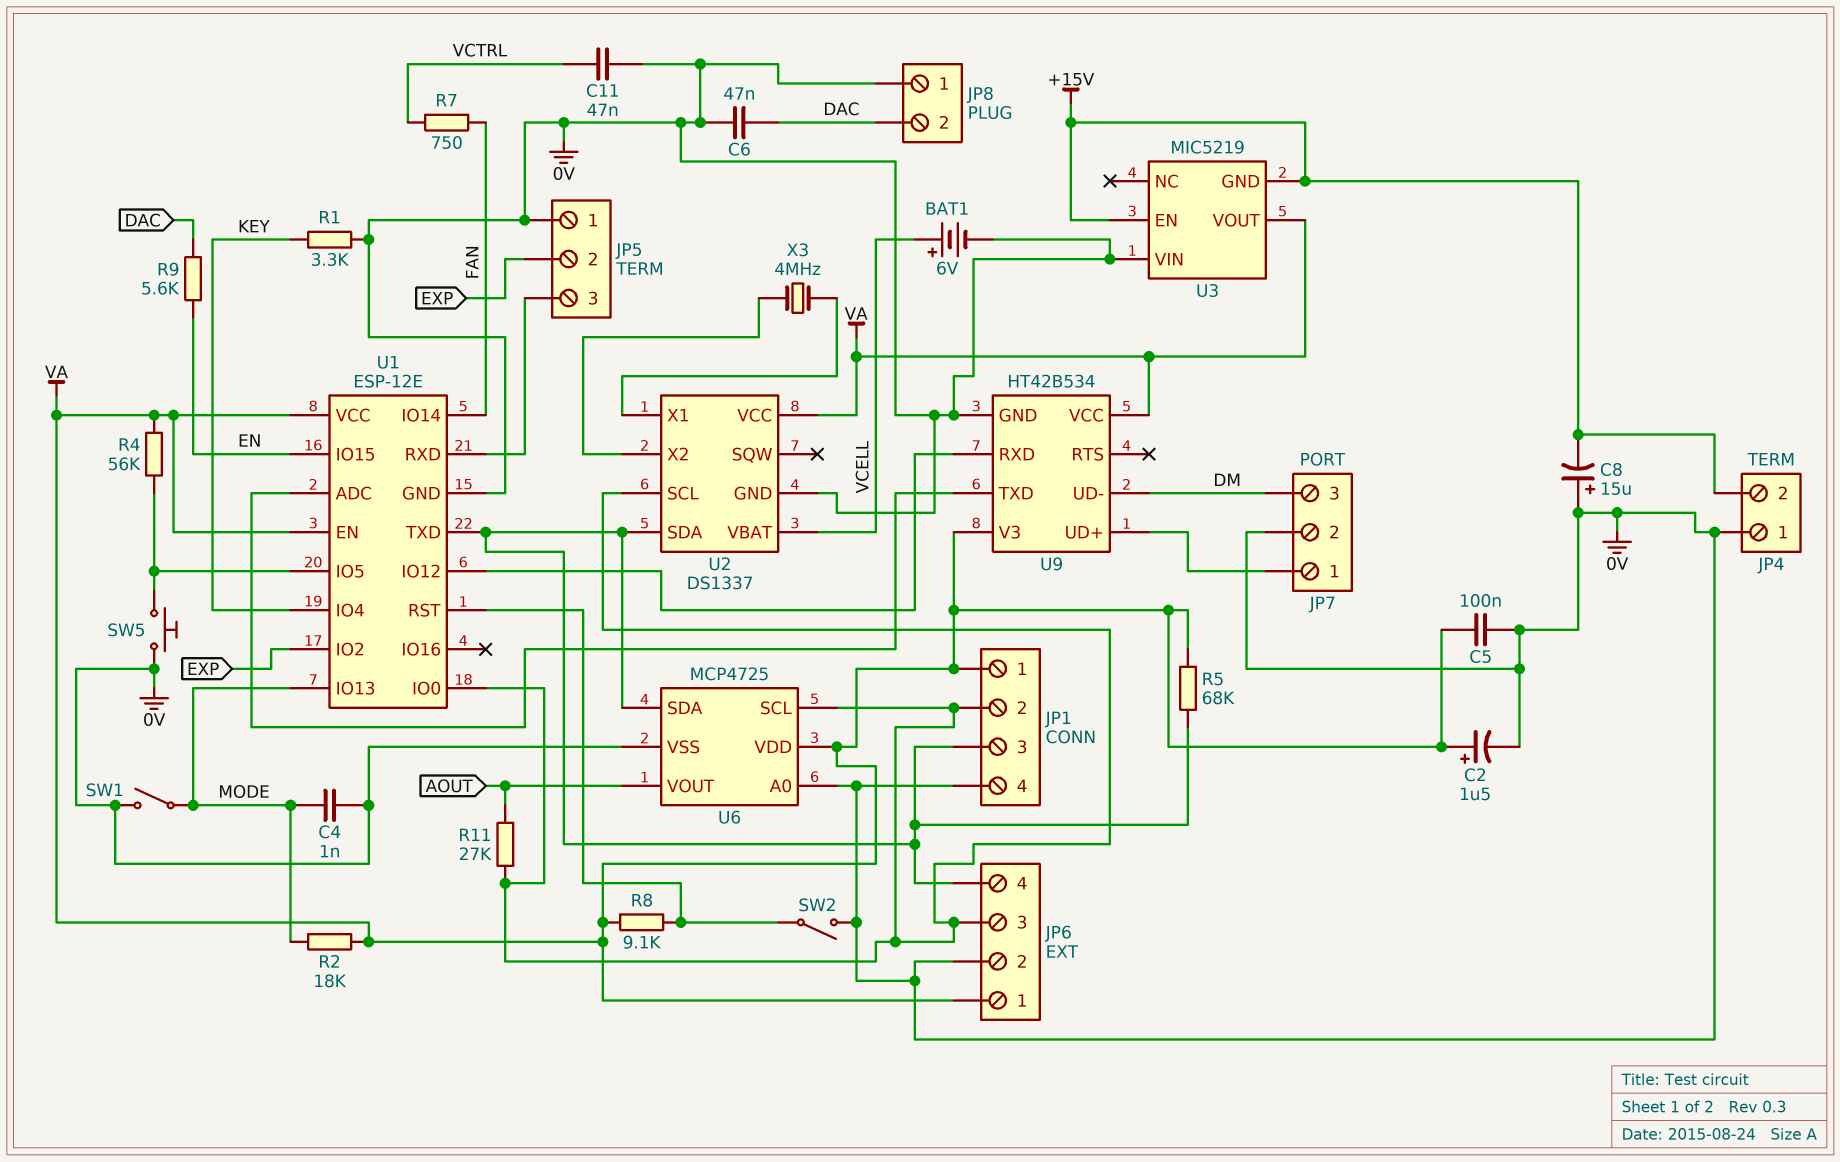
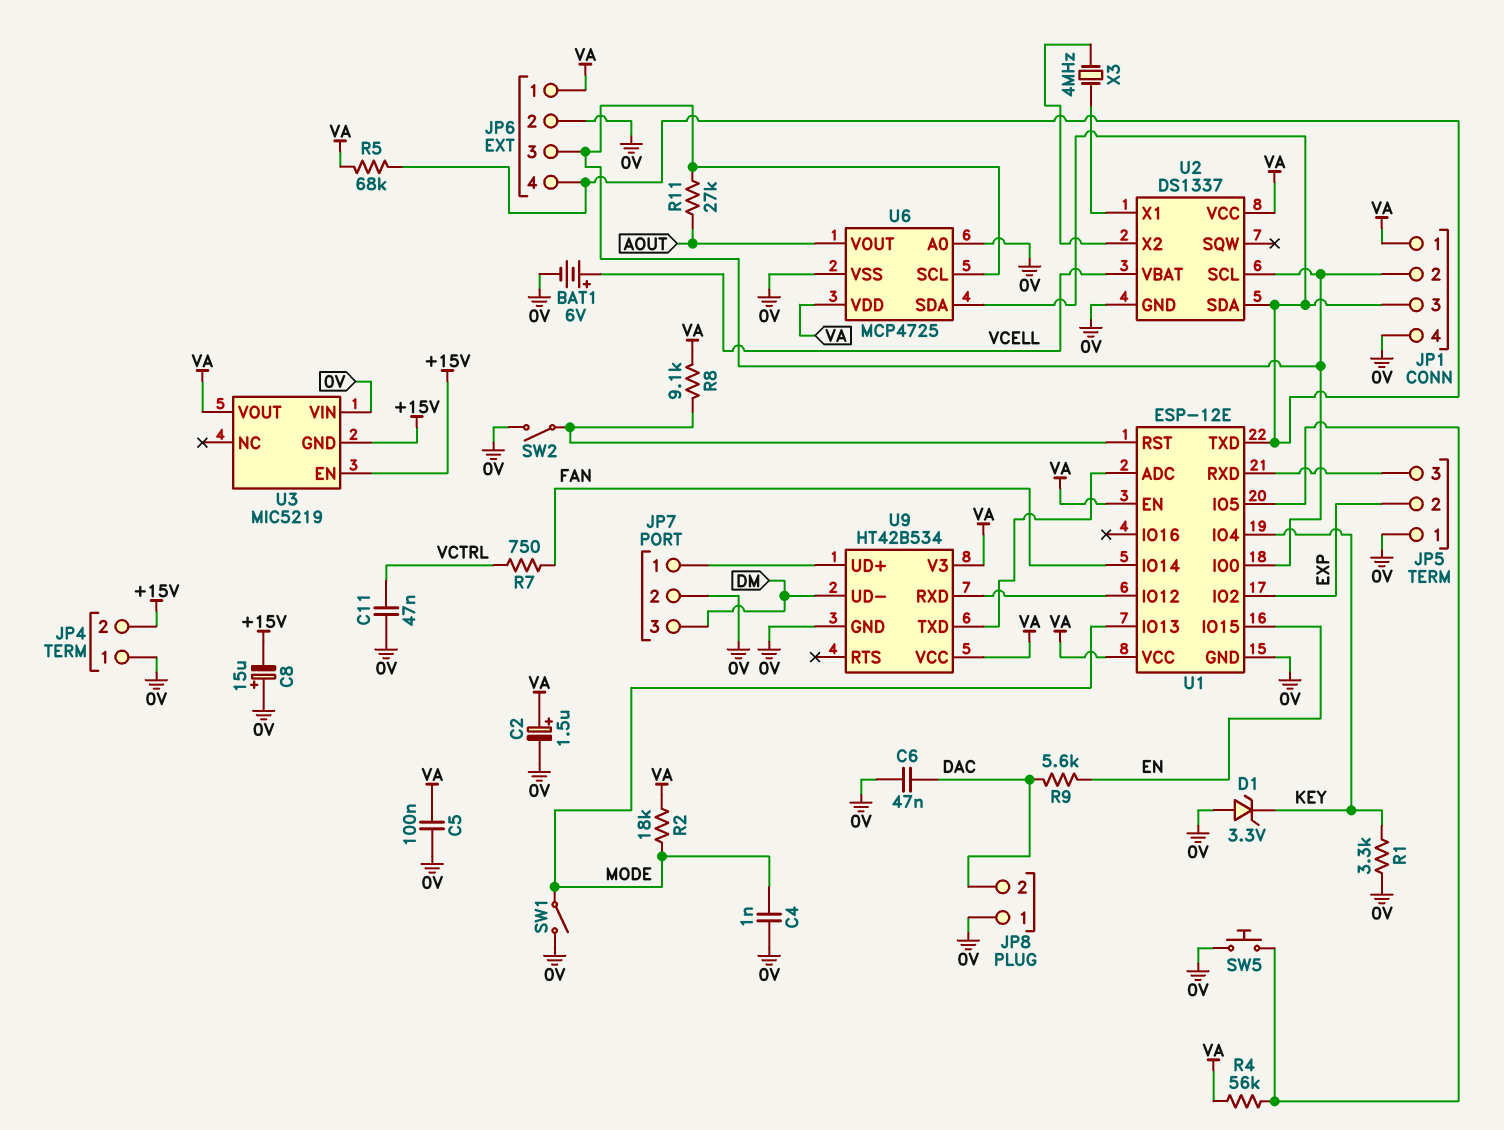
D1: none -> zener 3.3V (A 0V, K KEY)

